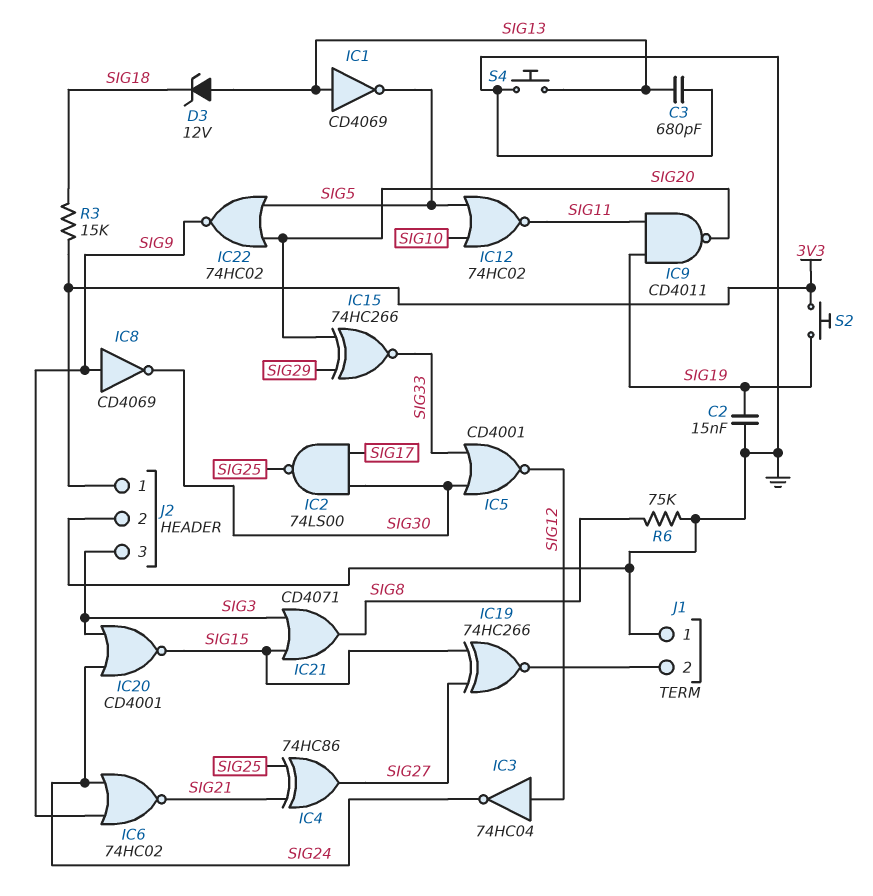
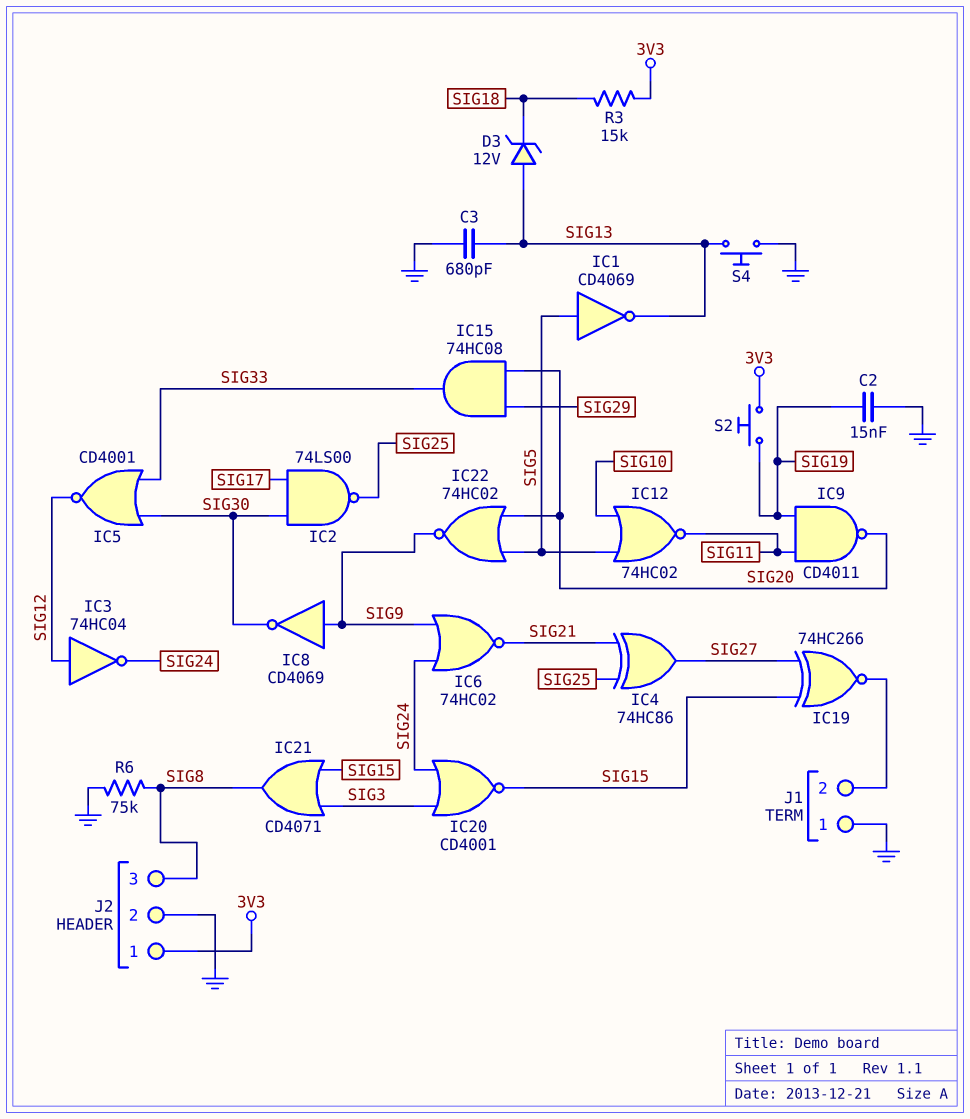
IC1: NOT CD4069 (in SIG13, out SIG5) -> NOT CD4069 (in SIG5, out SIG13)
IC15: XNOR 74HC266 (in SIG20, in SIG29, out SIG33) -> AND 74HC08 (in SIG20, in SIG29, out SIG33)
J2 pin 3: SIG3 -> SIG8

